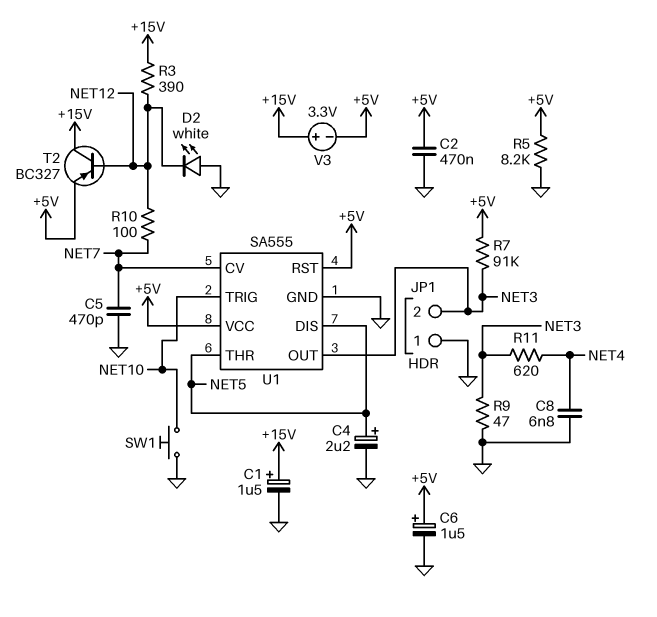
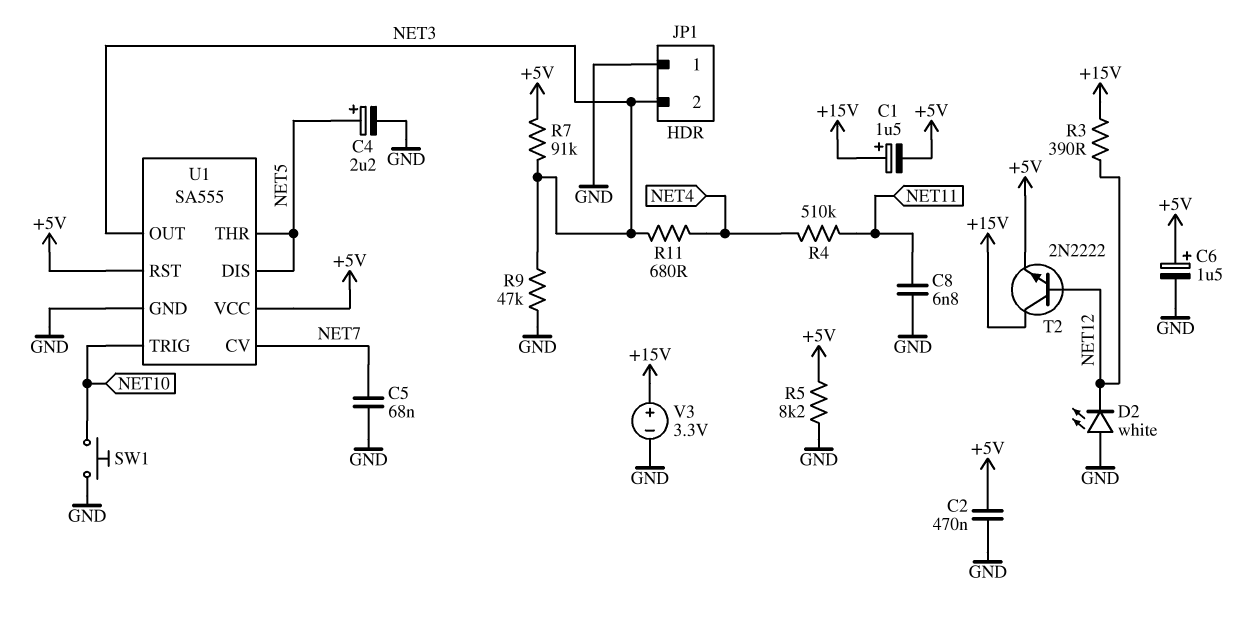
C1: 1.5uF (plus +15V, minus GND) -> 1.5uF (plus +15V, minus +5V)
C5: 470pF (GND, NET7) -> 68nF (GND, NET7)
C8: 6.8nF (GND, NET4) -> 6.8nF (GND, NET11)
R4: none -> 510k (NET4, NET11)
R9: 47 (GND, NET3) -> 47k (GND, NET3)
R10: 100 (NET7, NET12) -> none
R11: 620 (NET3, NET4) -> 680 (NET3, NET4)
T2: PNP BC327 (B NET12, C +15V, E +5V) -> NPN 2N2222 (B NET12, C +15V, E +5V)
V3: 3.3V (plus +15V, minus +5V) -> 3.3V (plus +15V, minus GND)

